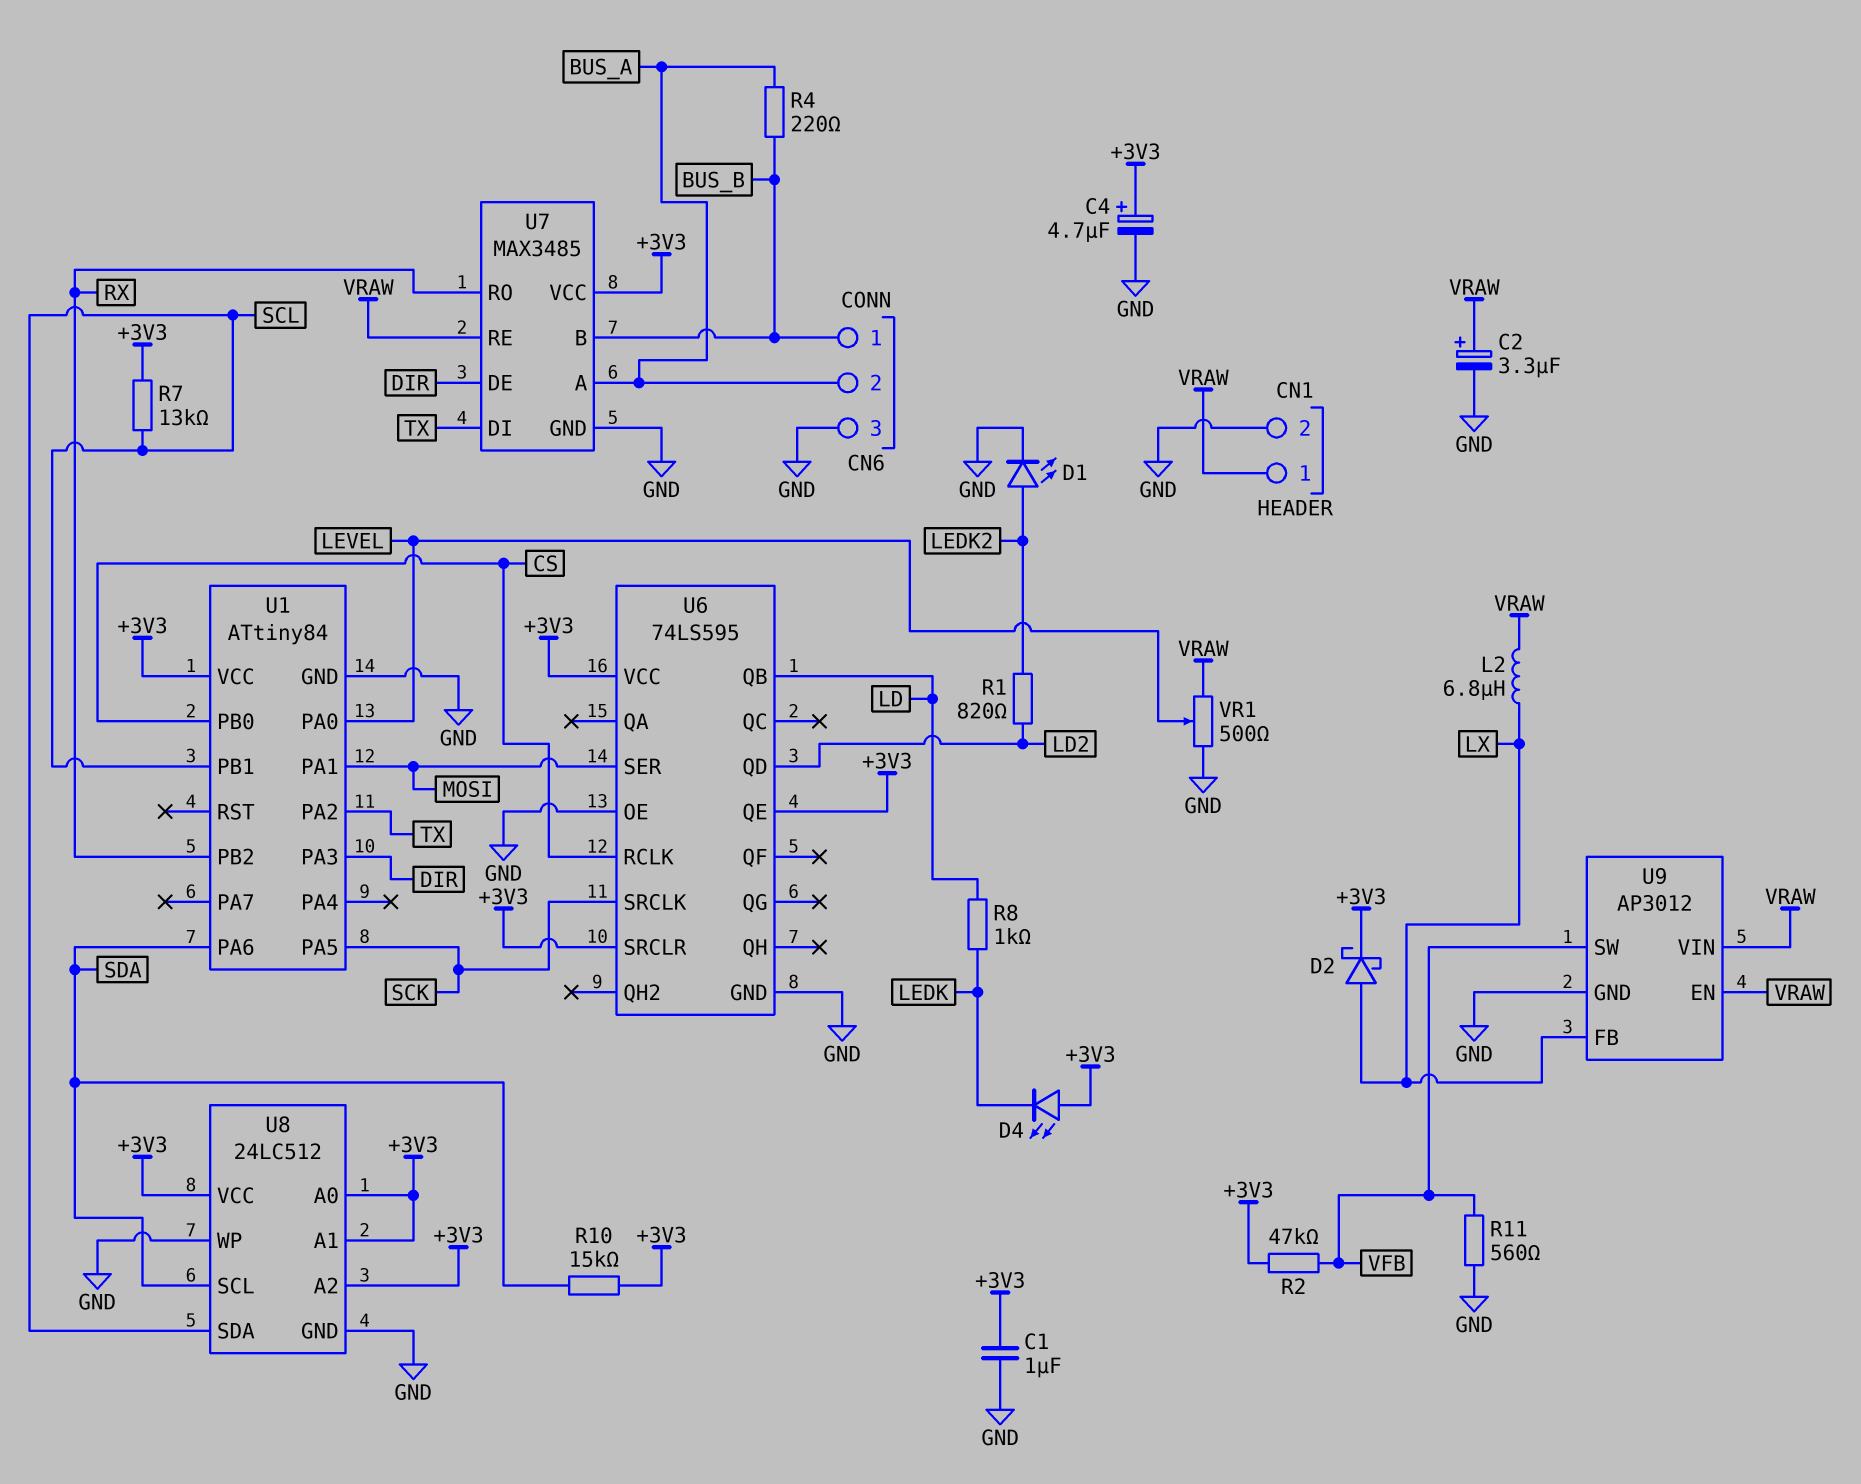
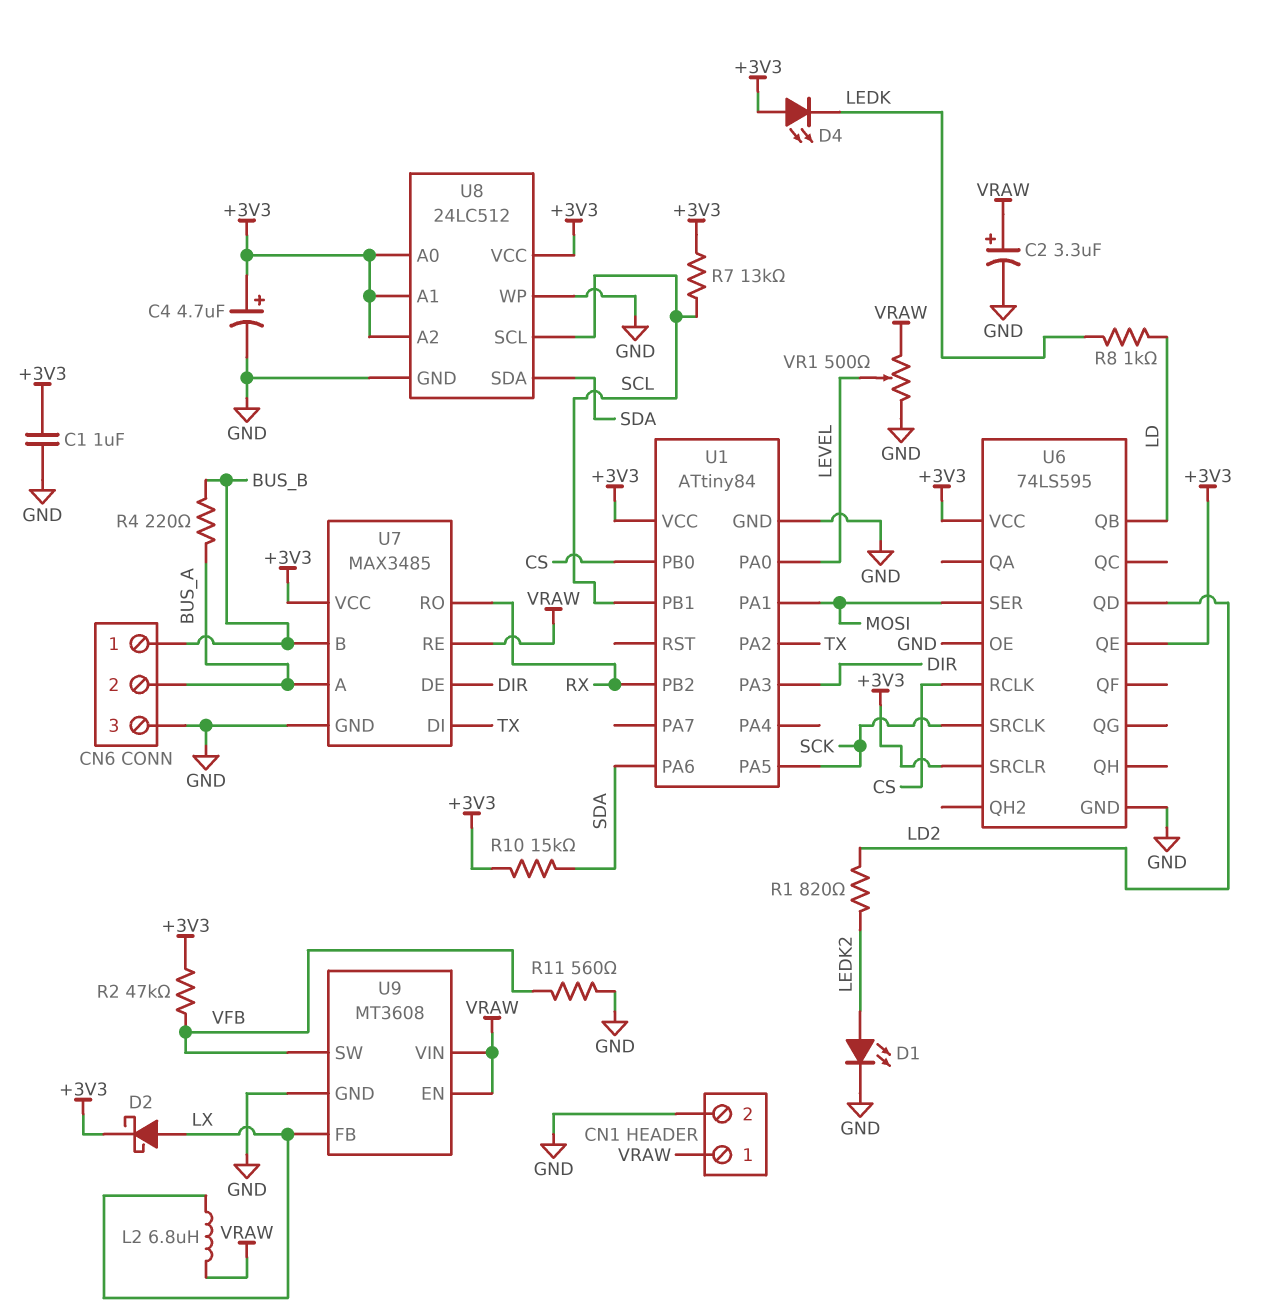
U8 pin SCL: SDA -> SCL
U8 pin SDA: SCL -> SDA
U9: AP3012 -> MT3608

